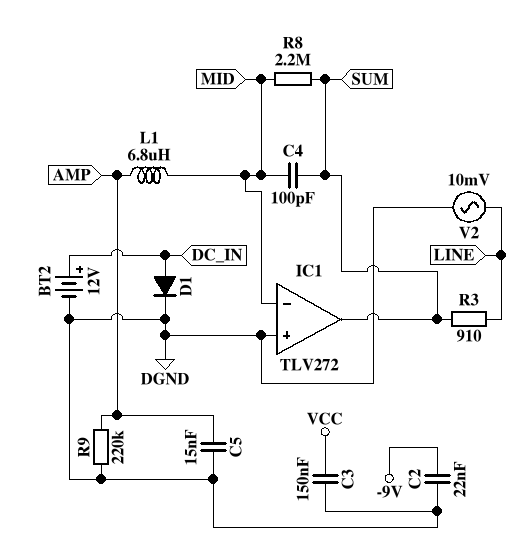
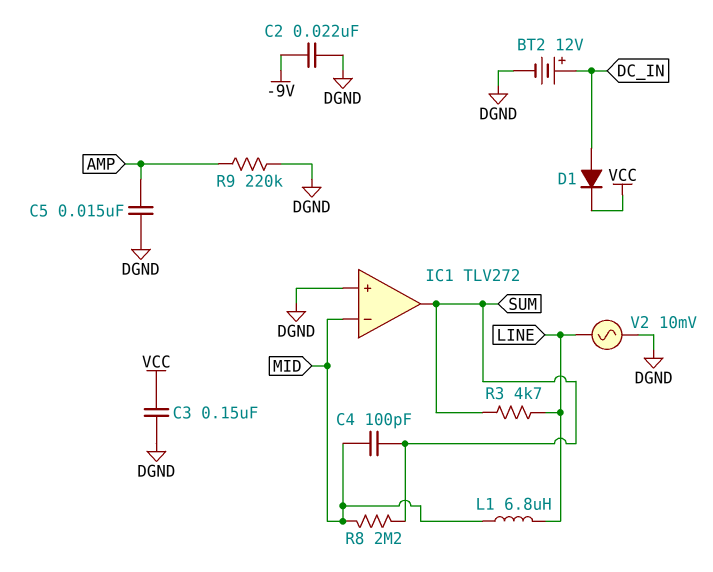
D1: diode (A DC_IN, K DGND) -> diode (A DC_IN, K VCC)
L1: 6.8uH (AMP, MID) -> 6.8uH (LINE, MID)
R3: 910 (LINE, SUM) -> 4.7k (LINE, SUM)

